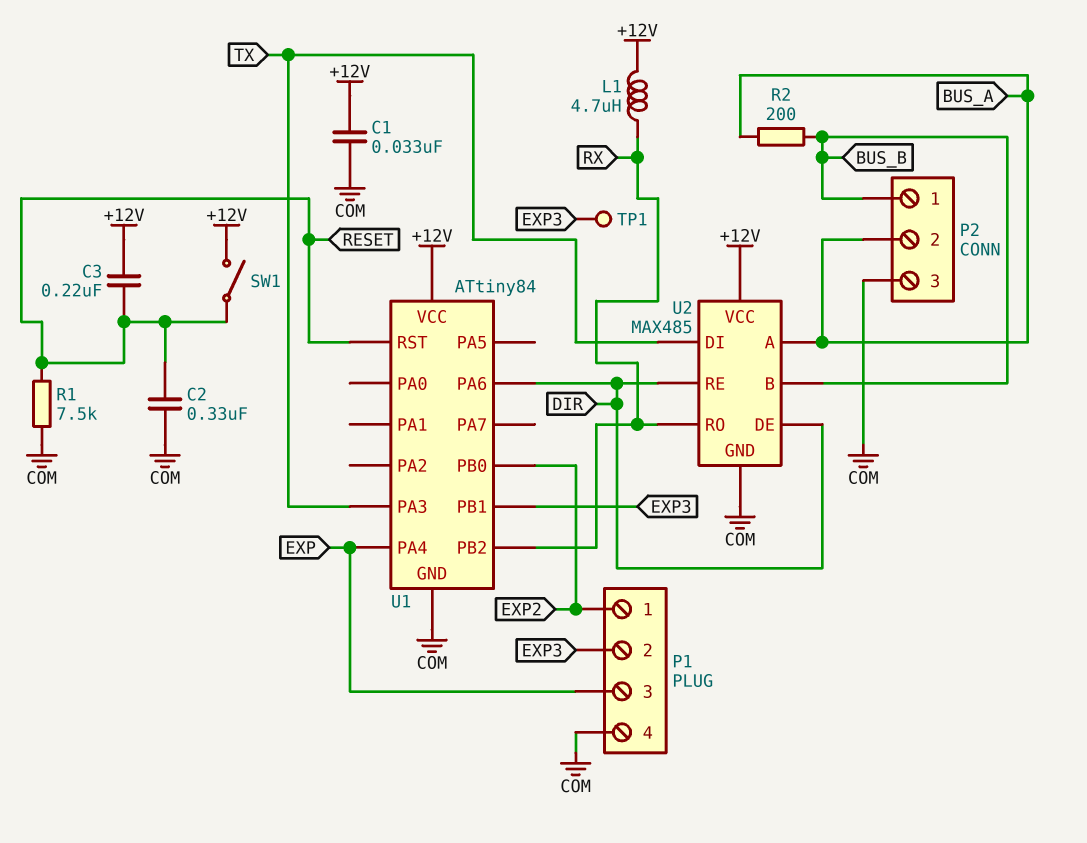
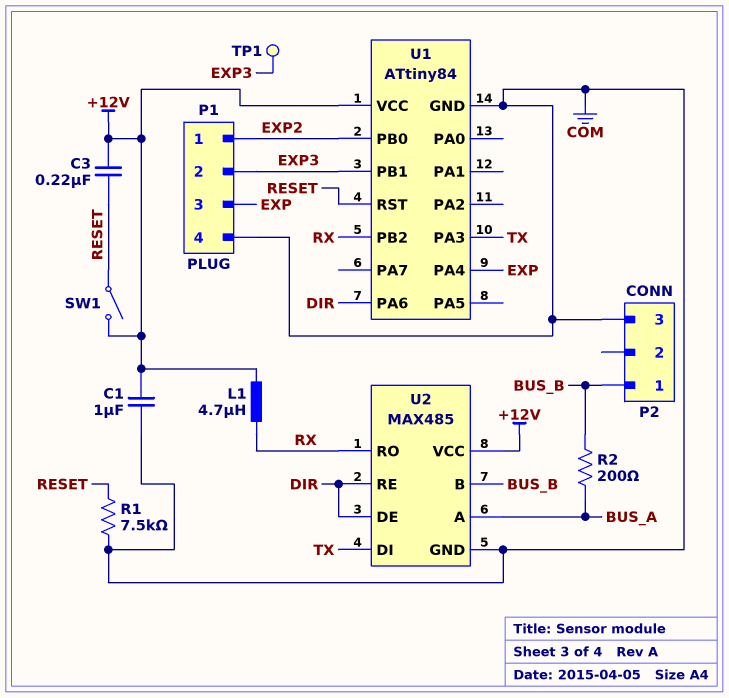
C1: 33nF (+12V, COM) -> 1uF (+12V, COM)
C2: 330nF (COM, RESET) -> none
P2 pin 2: BUS_A -> none

